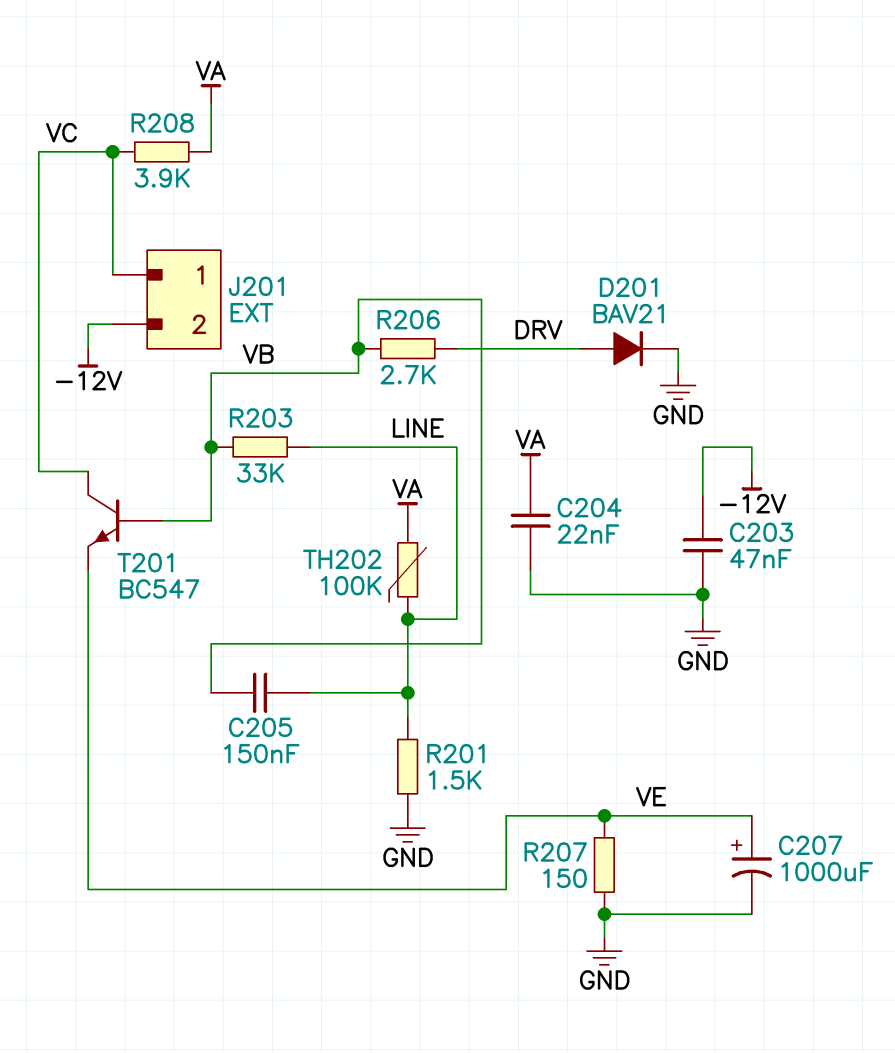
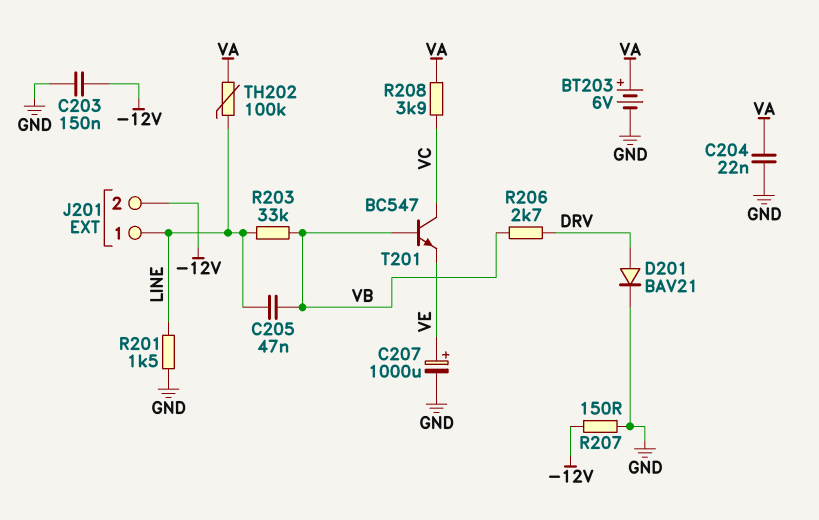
BT203: none -> 6V (plus VA, minus GND)
C203: 47nF (-12V, GND) -> 150nF (-12V, GND)
C205: 150nF (LINE, VB) -> 47nF (LINE, VB)
J201 pin 1: VC -> LINE
R207: 150 (GND, VE) -> 150 (-12V, GND)

